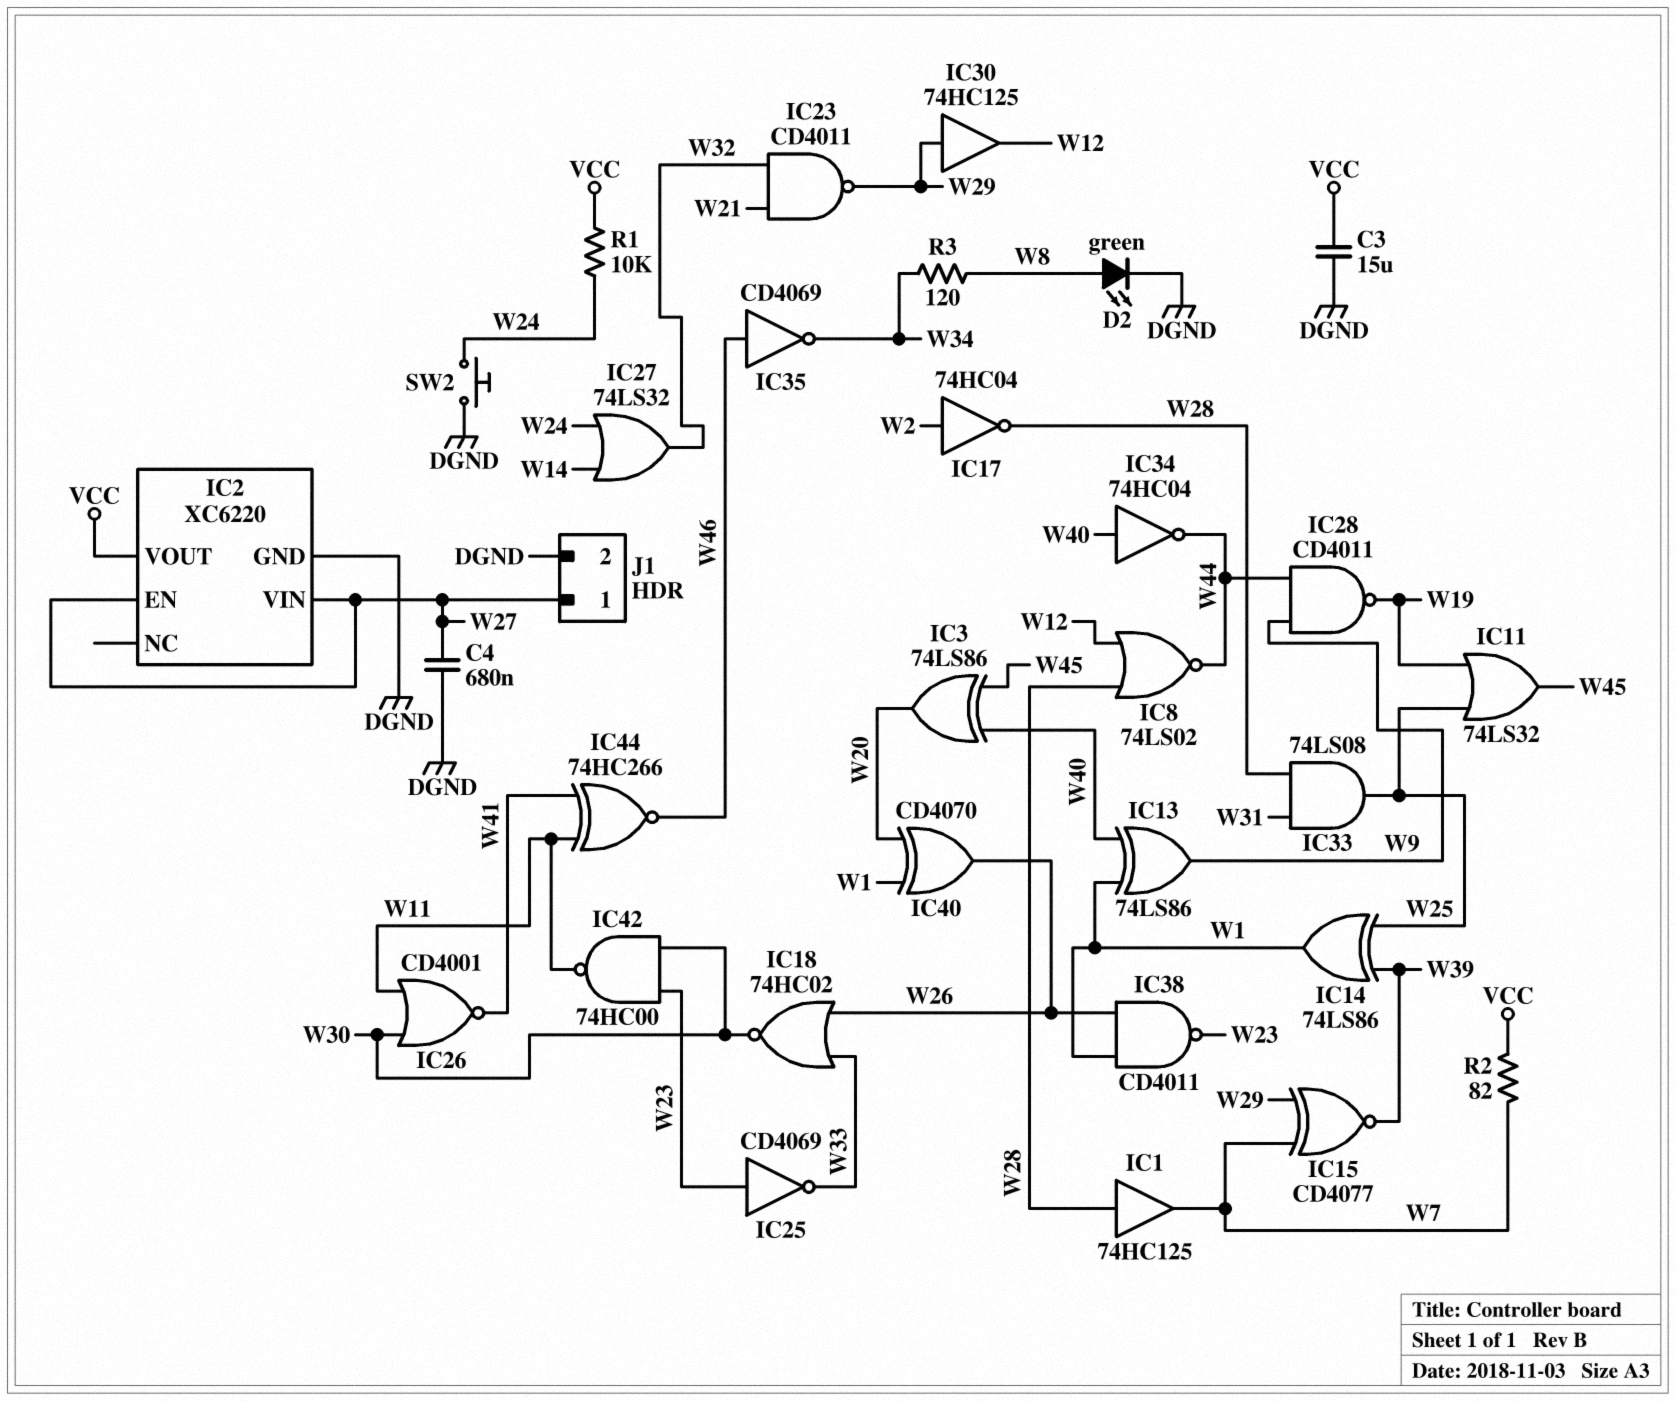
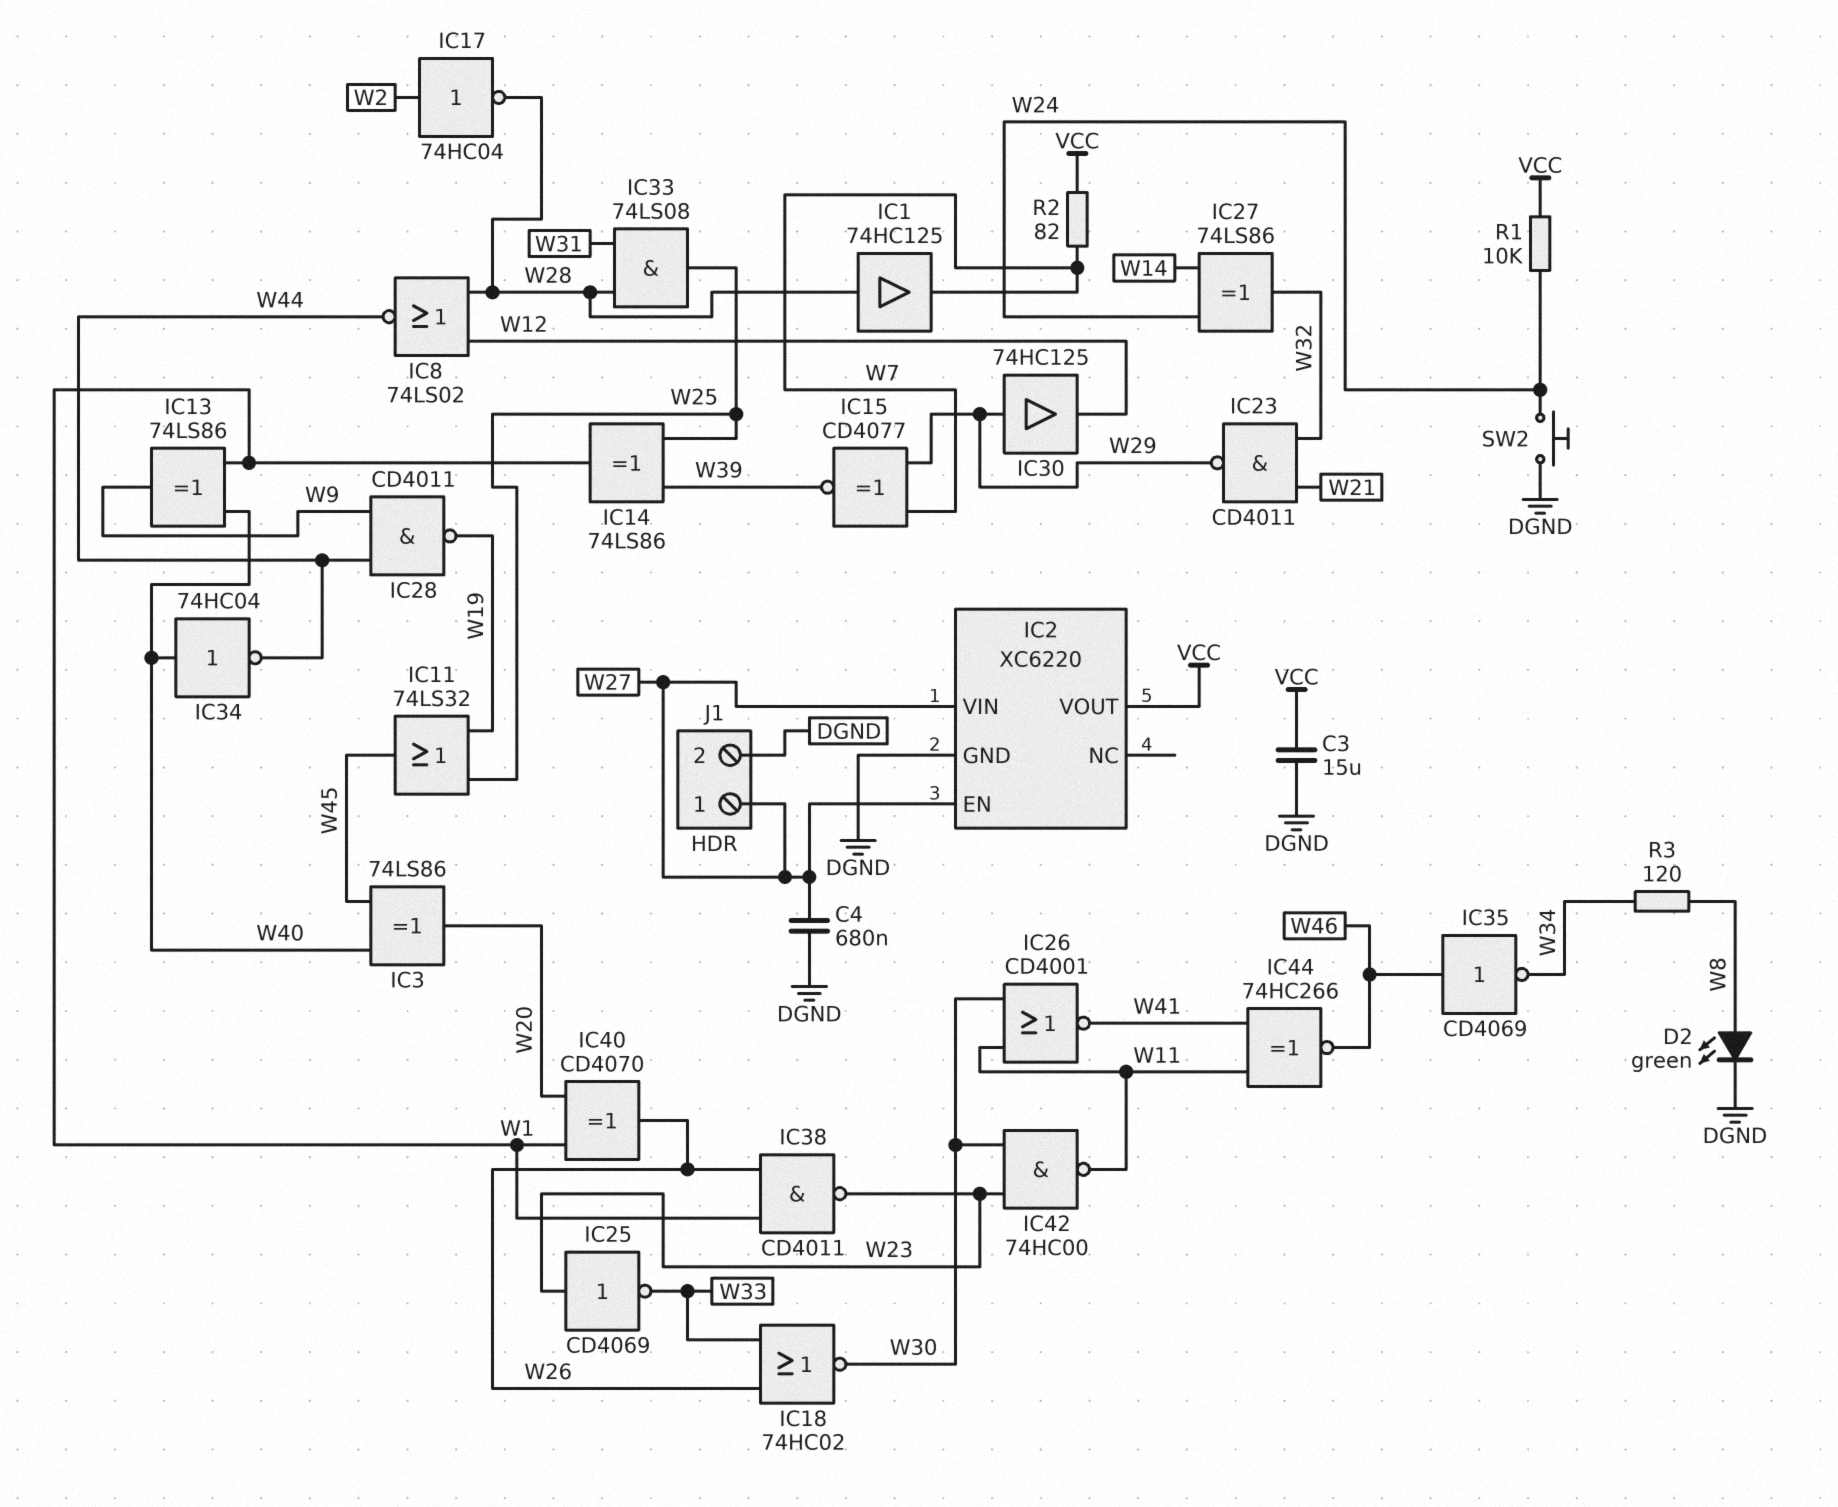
IC27: OR 74LS32 (in W14, in W24, out W32) -> XOR 74LS86 (in W14, in W24, out W32)

